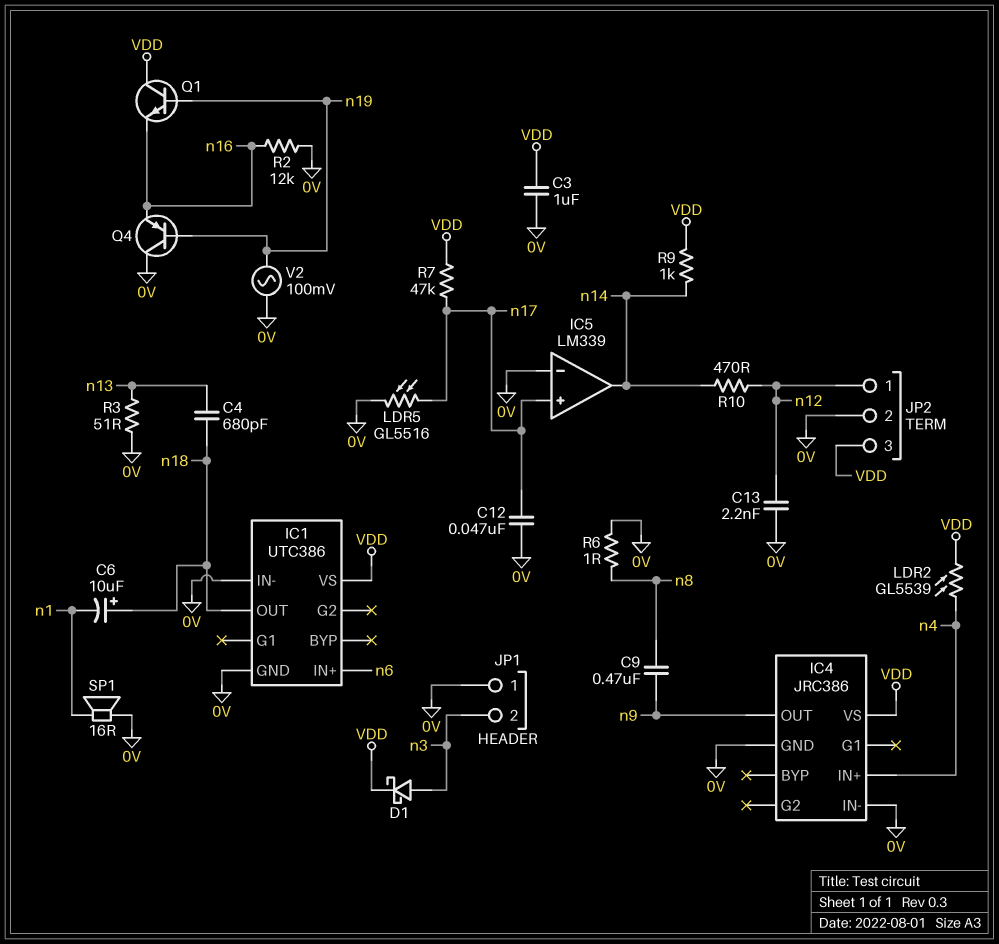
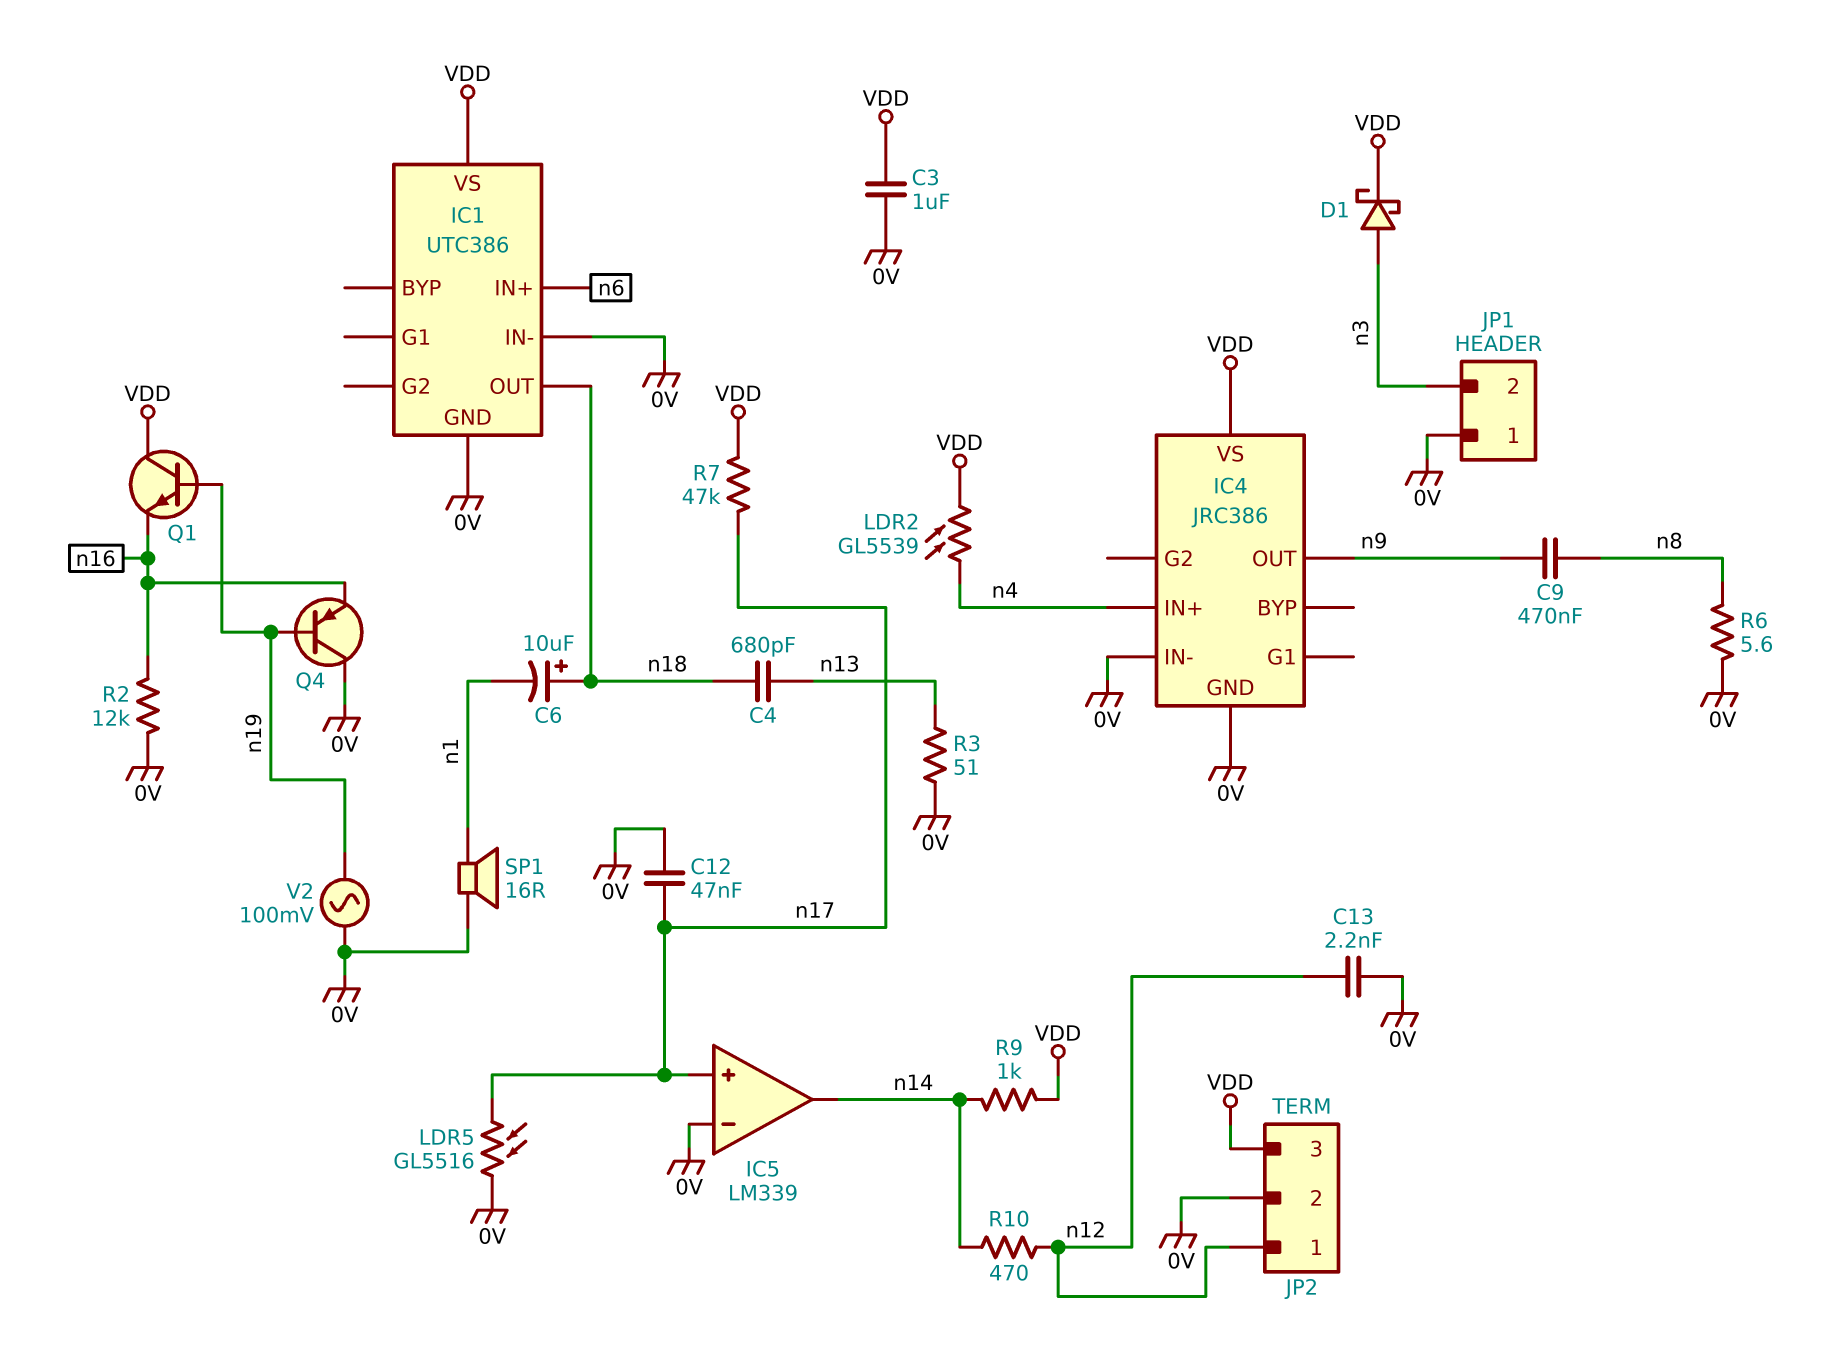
R6: 1 (0V, n8) -> 5.6 (0V, n8)

